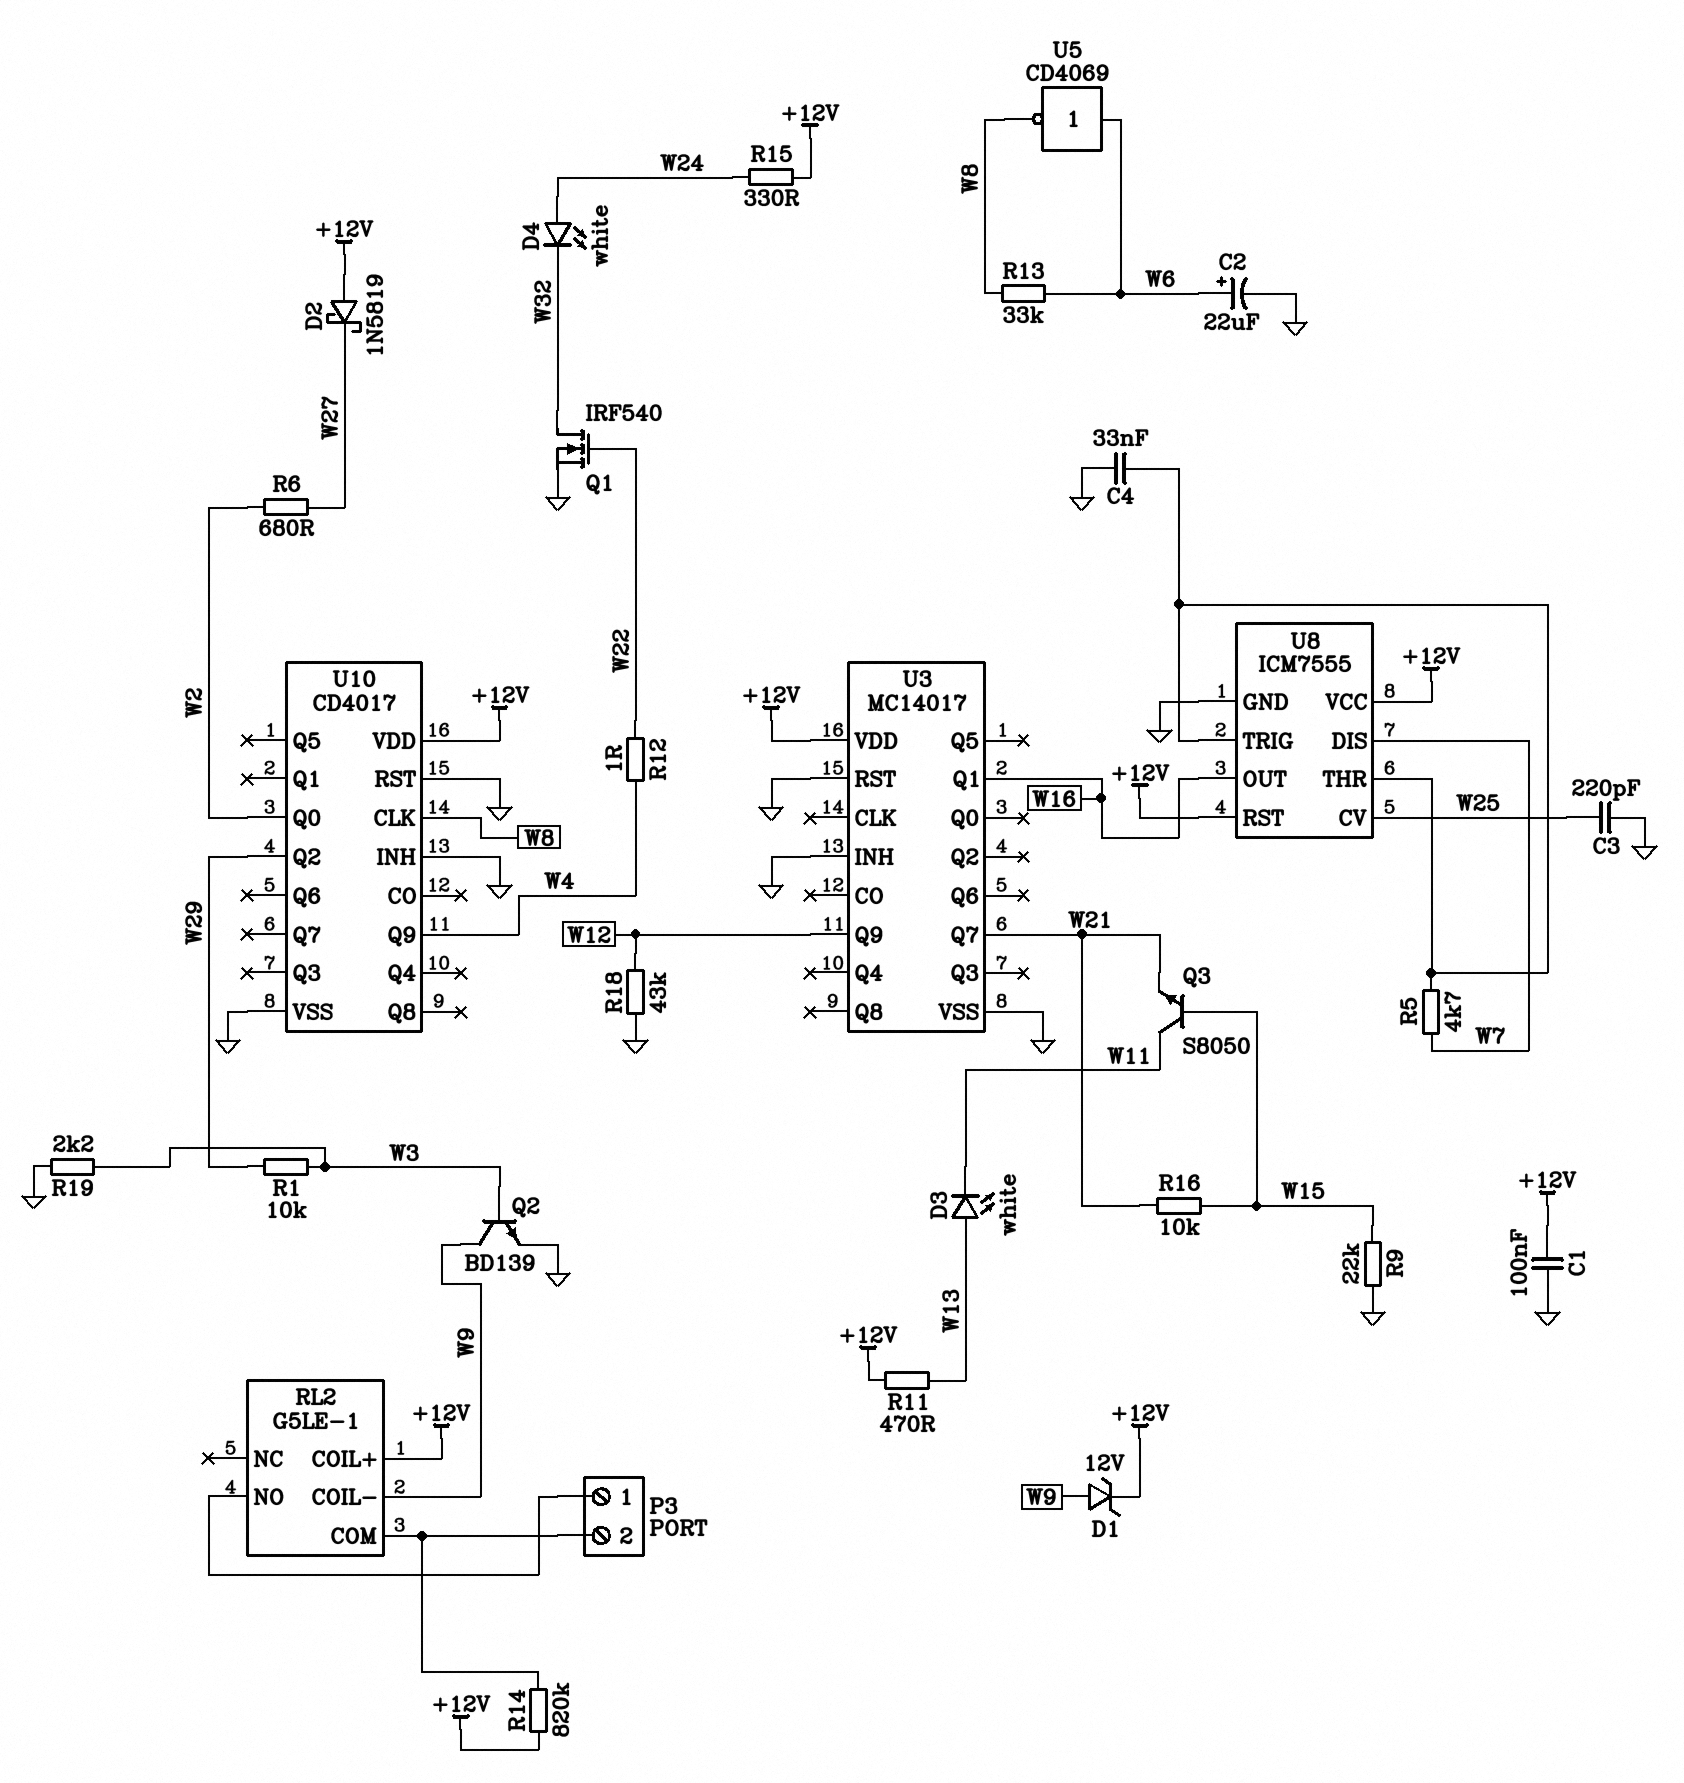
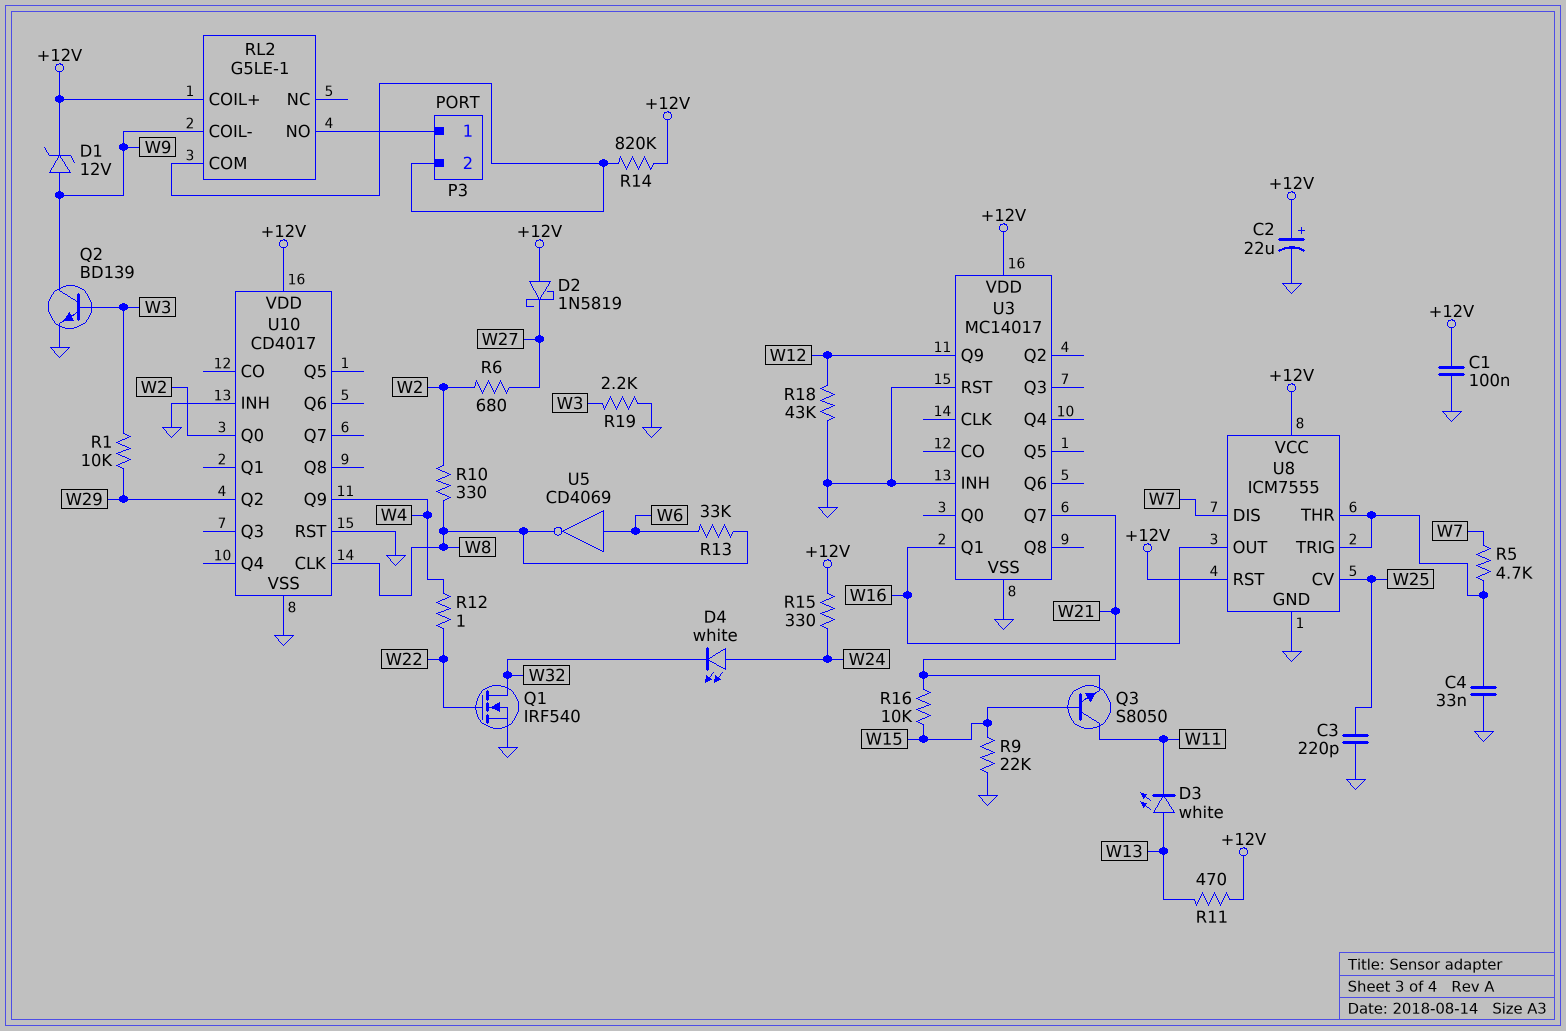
C2: 22uF (plus W6, minus GND) -> 22uF (plus +12V, minus GND)
R10: none -> 330 (W2, W8)

